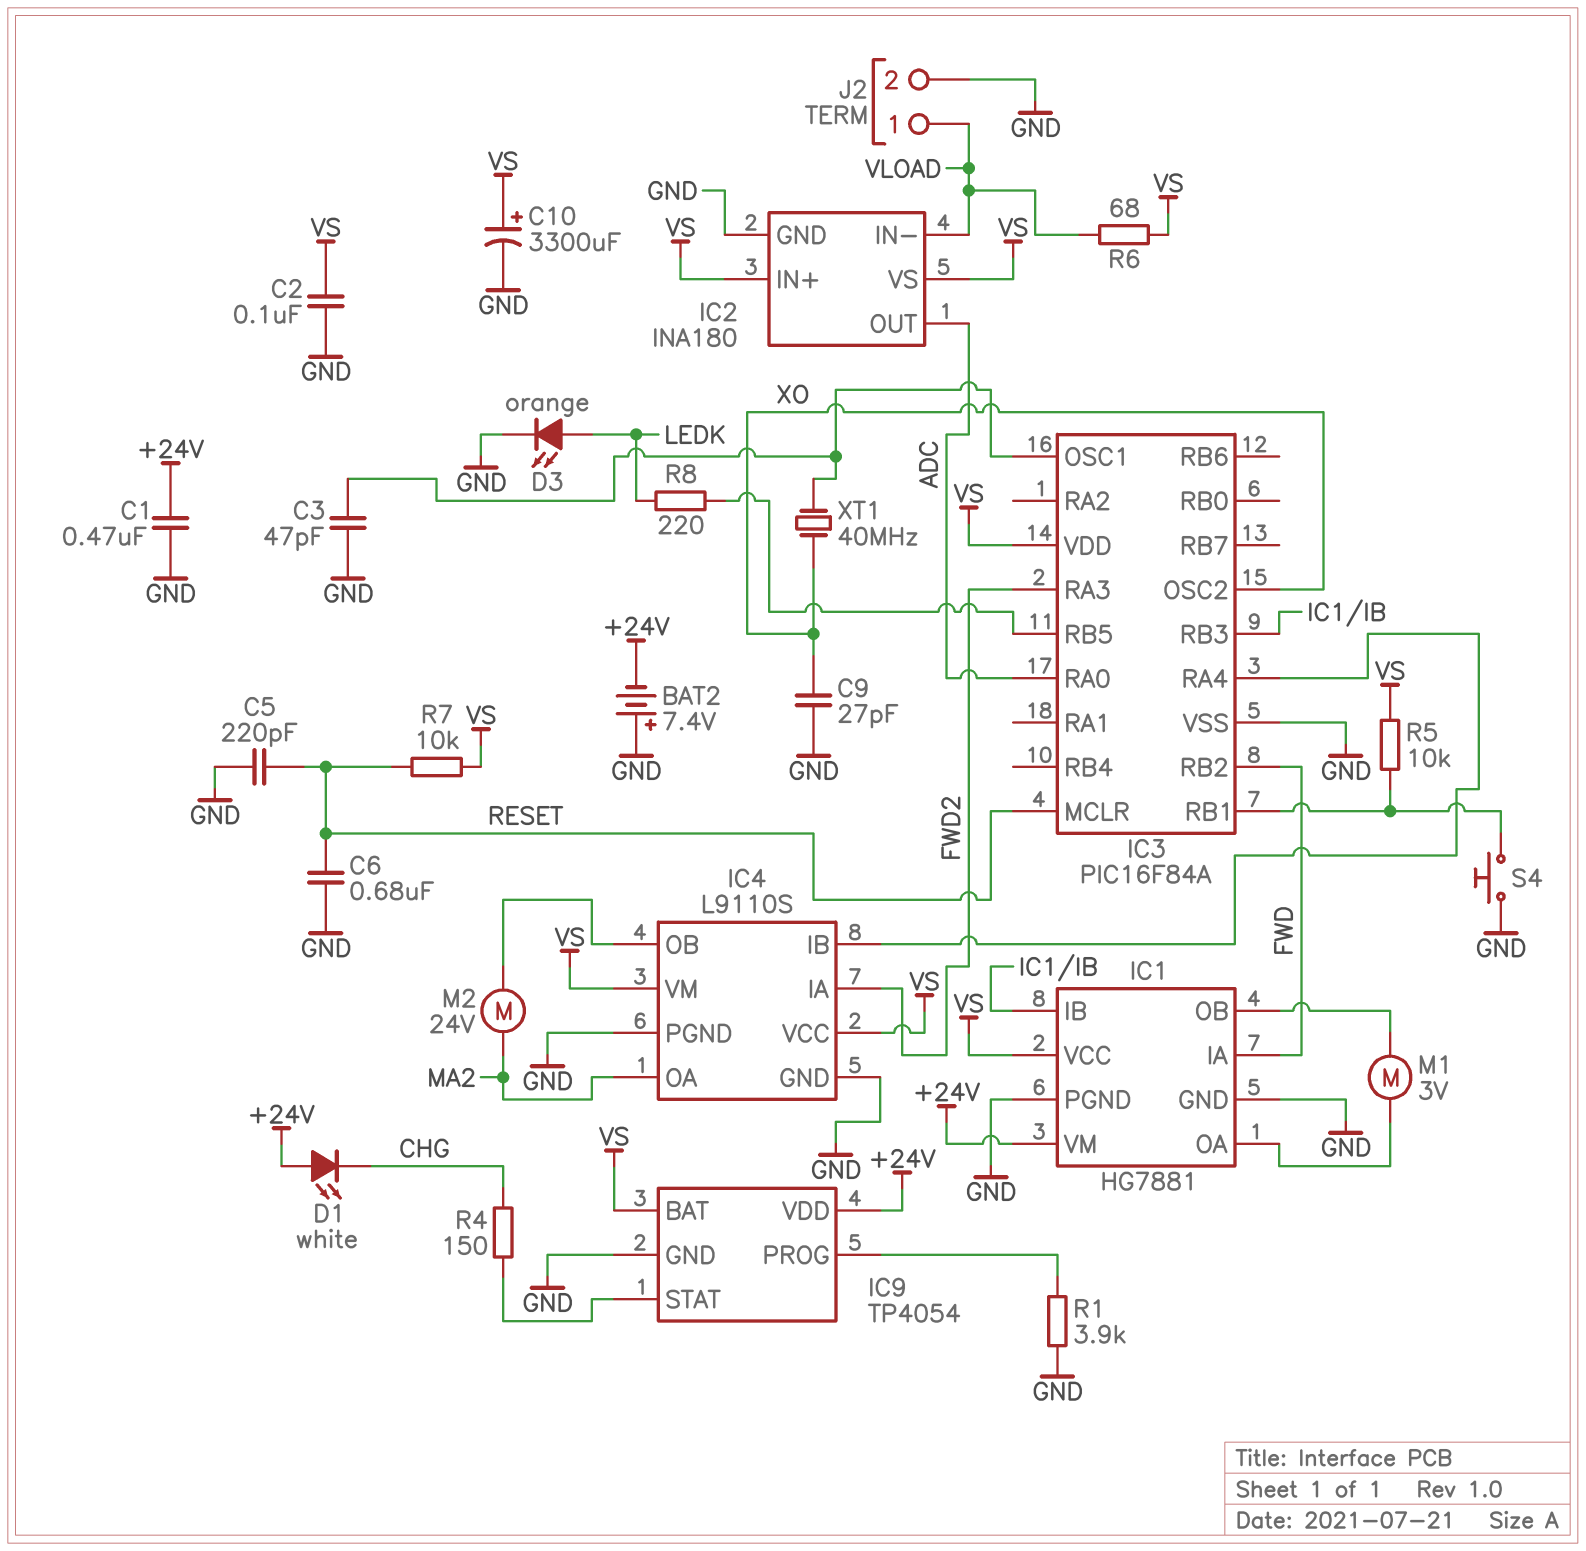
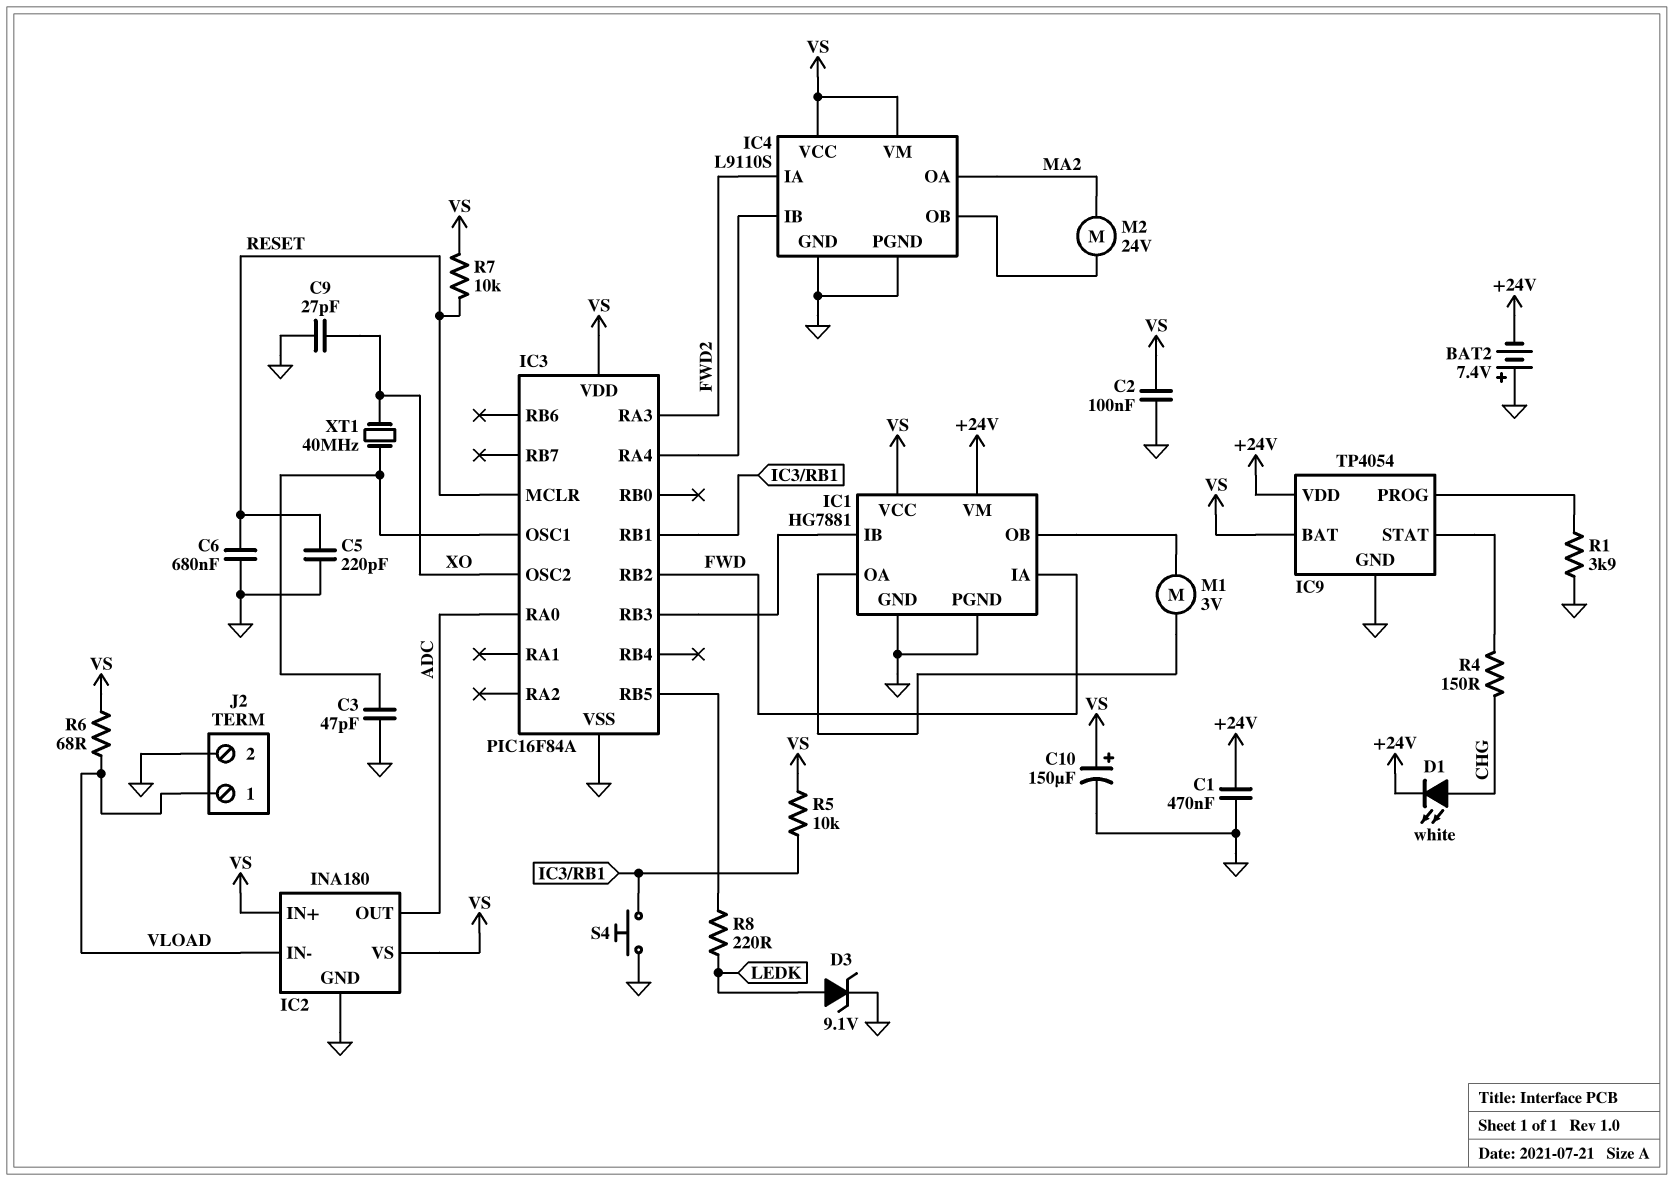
C10: 3300uF (plus VS, minus GND) -> 150uF (plus VS, minus GND)
D1: LED white (A +24V, K CHG) -> LED white (A CHG, K +24V)
D3: LED orange (A LEDK, K GND) -> zener 9.1V (A LEDK, K GND)

